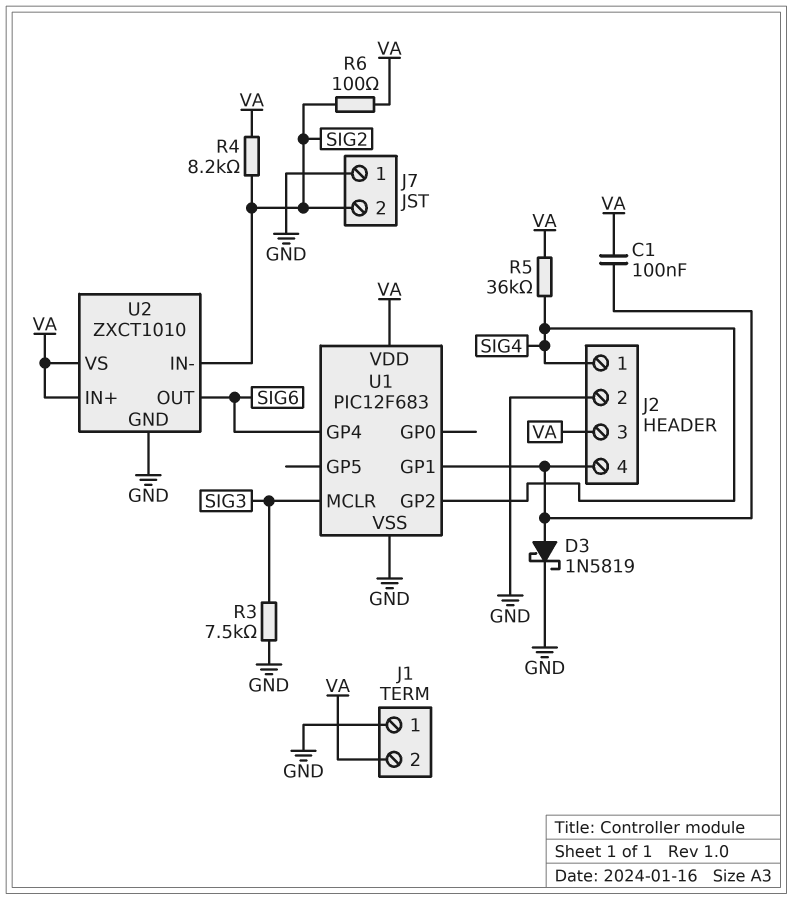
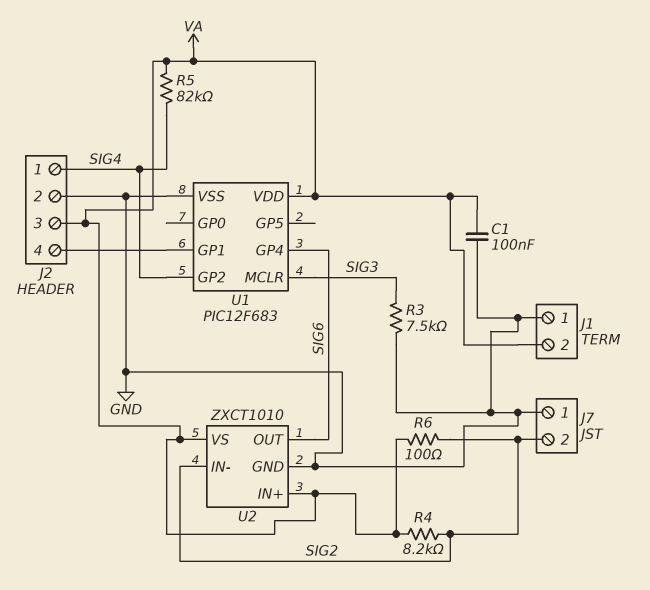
C1: 100nF (J2/4, VA) -> 100nF (GND, VA)
D3: schottky 1N5819 (A J2/4, K GND) -> none
R5: 36k (SIG4, VA) -> 82k (SIG4, VA)

